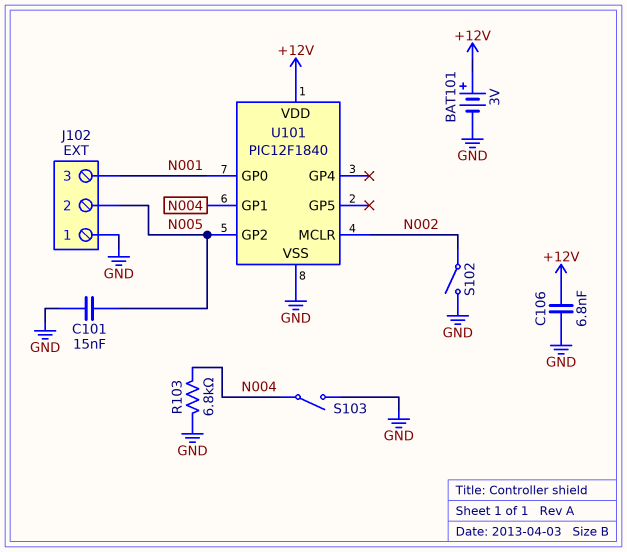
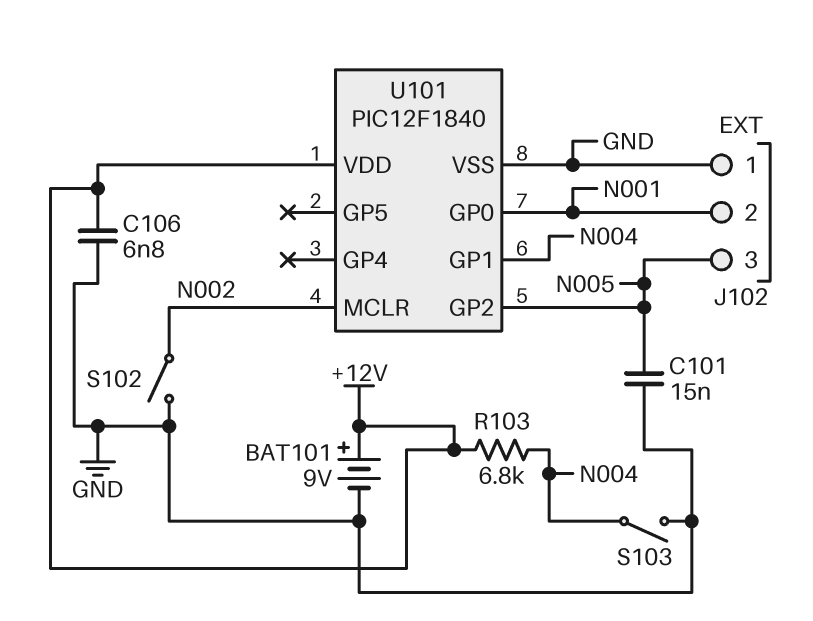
BAT101: 3V (plus +12V, minus GND) -> 9V (plus +12V, minus GND)
J102 pin 2: N005 -> N001
J102 pin 3: N001 -> N005
R103: 6.8k (GND, N004) -> 6.8k (+12V, N004)

